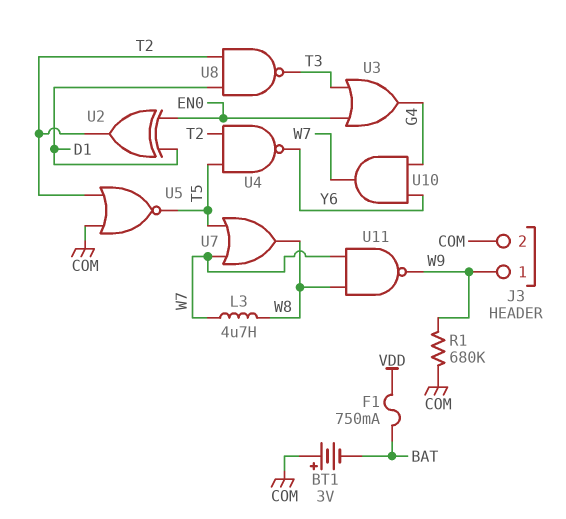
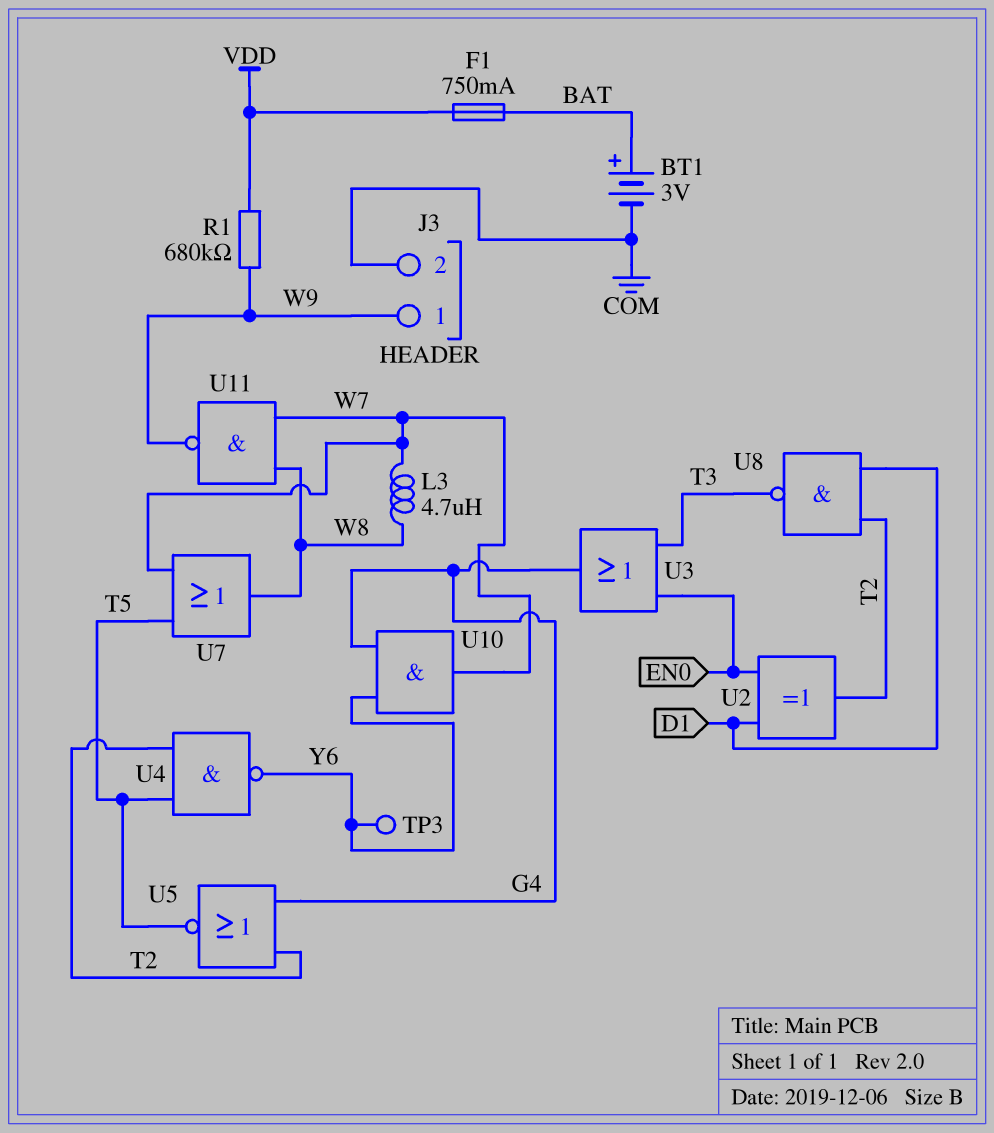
BT1: 3V (plus COM, minus BAT) -> 3V (plus BAT, minus COM)
R1: 680k (COM, W9) -> 680k (VDD, W9)
TP3: none -> test point (Y6)
U5: NOR (in COM, in T2, out T5) -> NOR (in G4, in T2, out T5)

